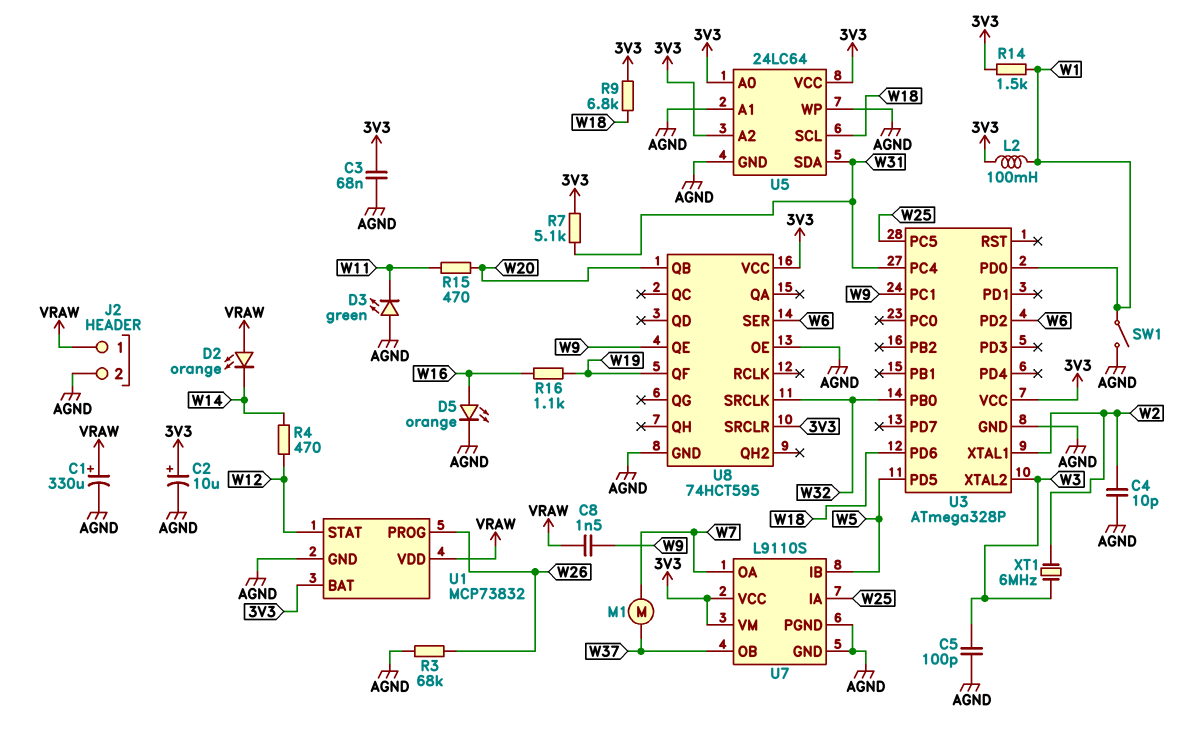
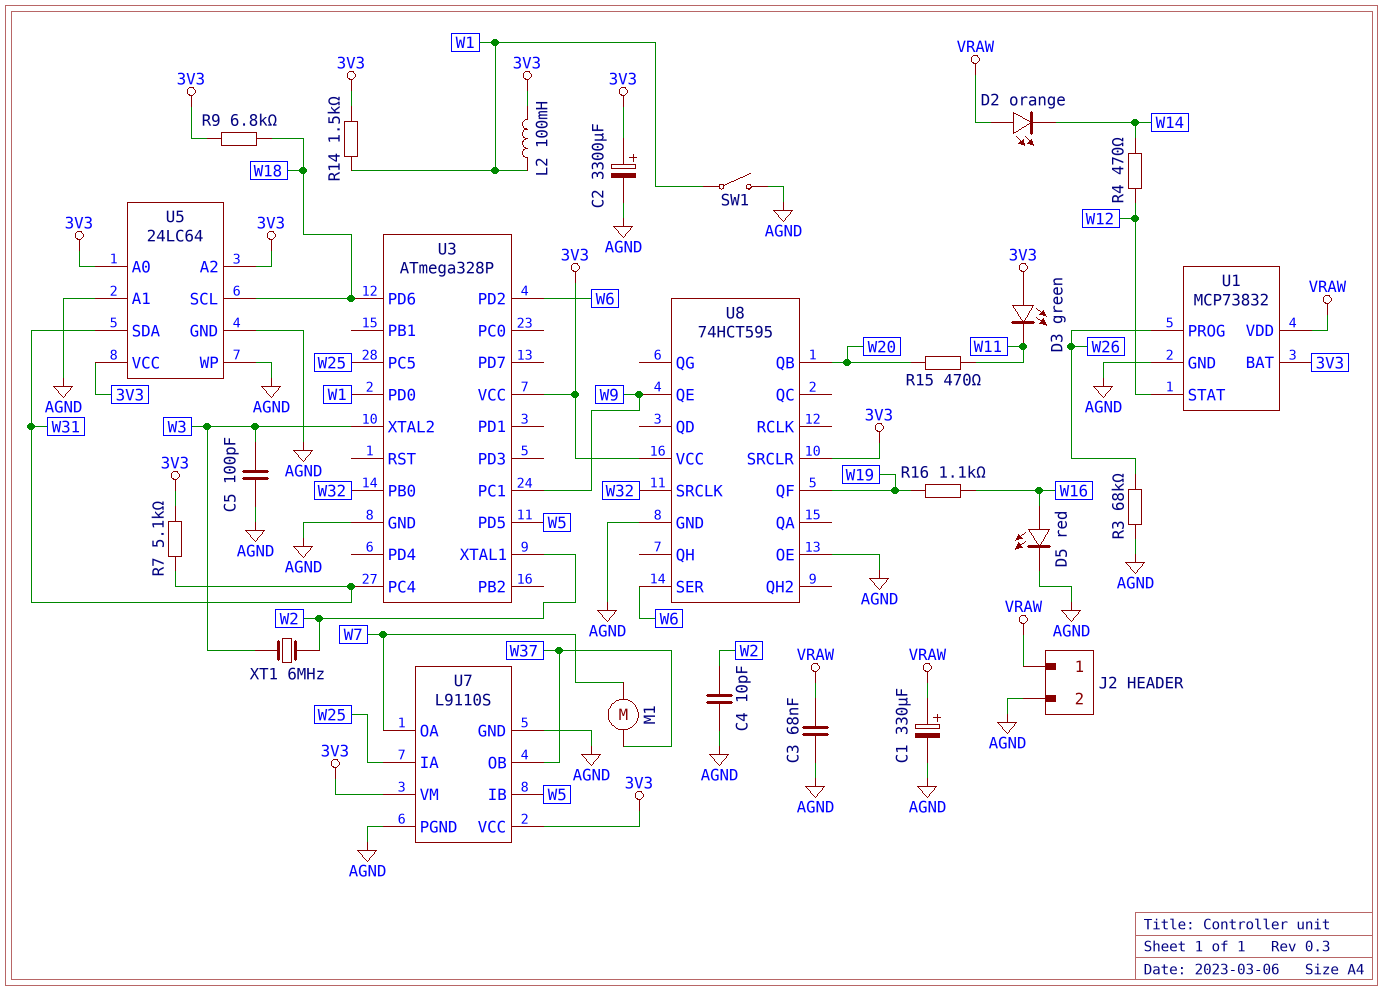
C2: 10uF (plus 3V3, minus AGND) -> 3300uF (plus 3V3, minus AGND)
C3: 68nF (3V3, AGND) -> 68nF (AGND, VRAW)
C8: 1.5nF (VRAW, W9) -> none
D3: LED green (A AGND, K W11) -> LED green (A 3V3, K W11)
D5: LED orange (A W16, K AGND) -> LED red (A W16, K AGND)

